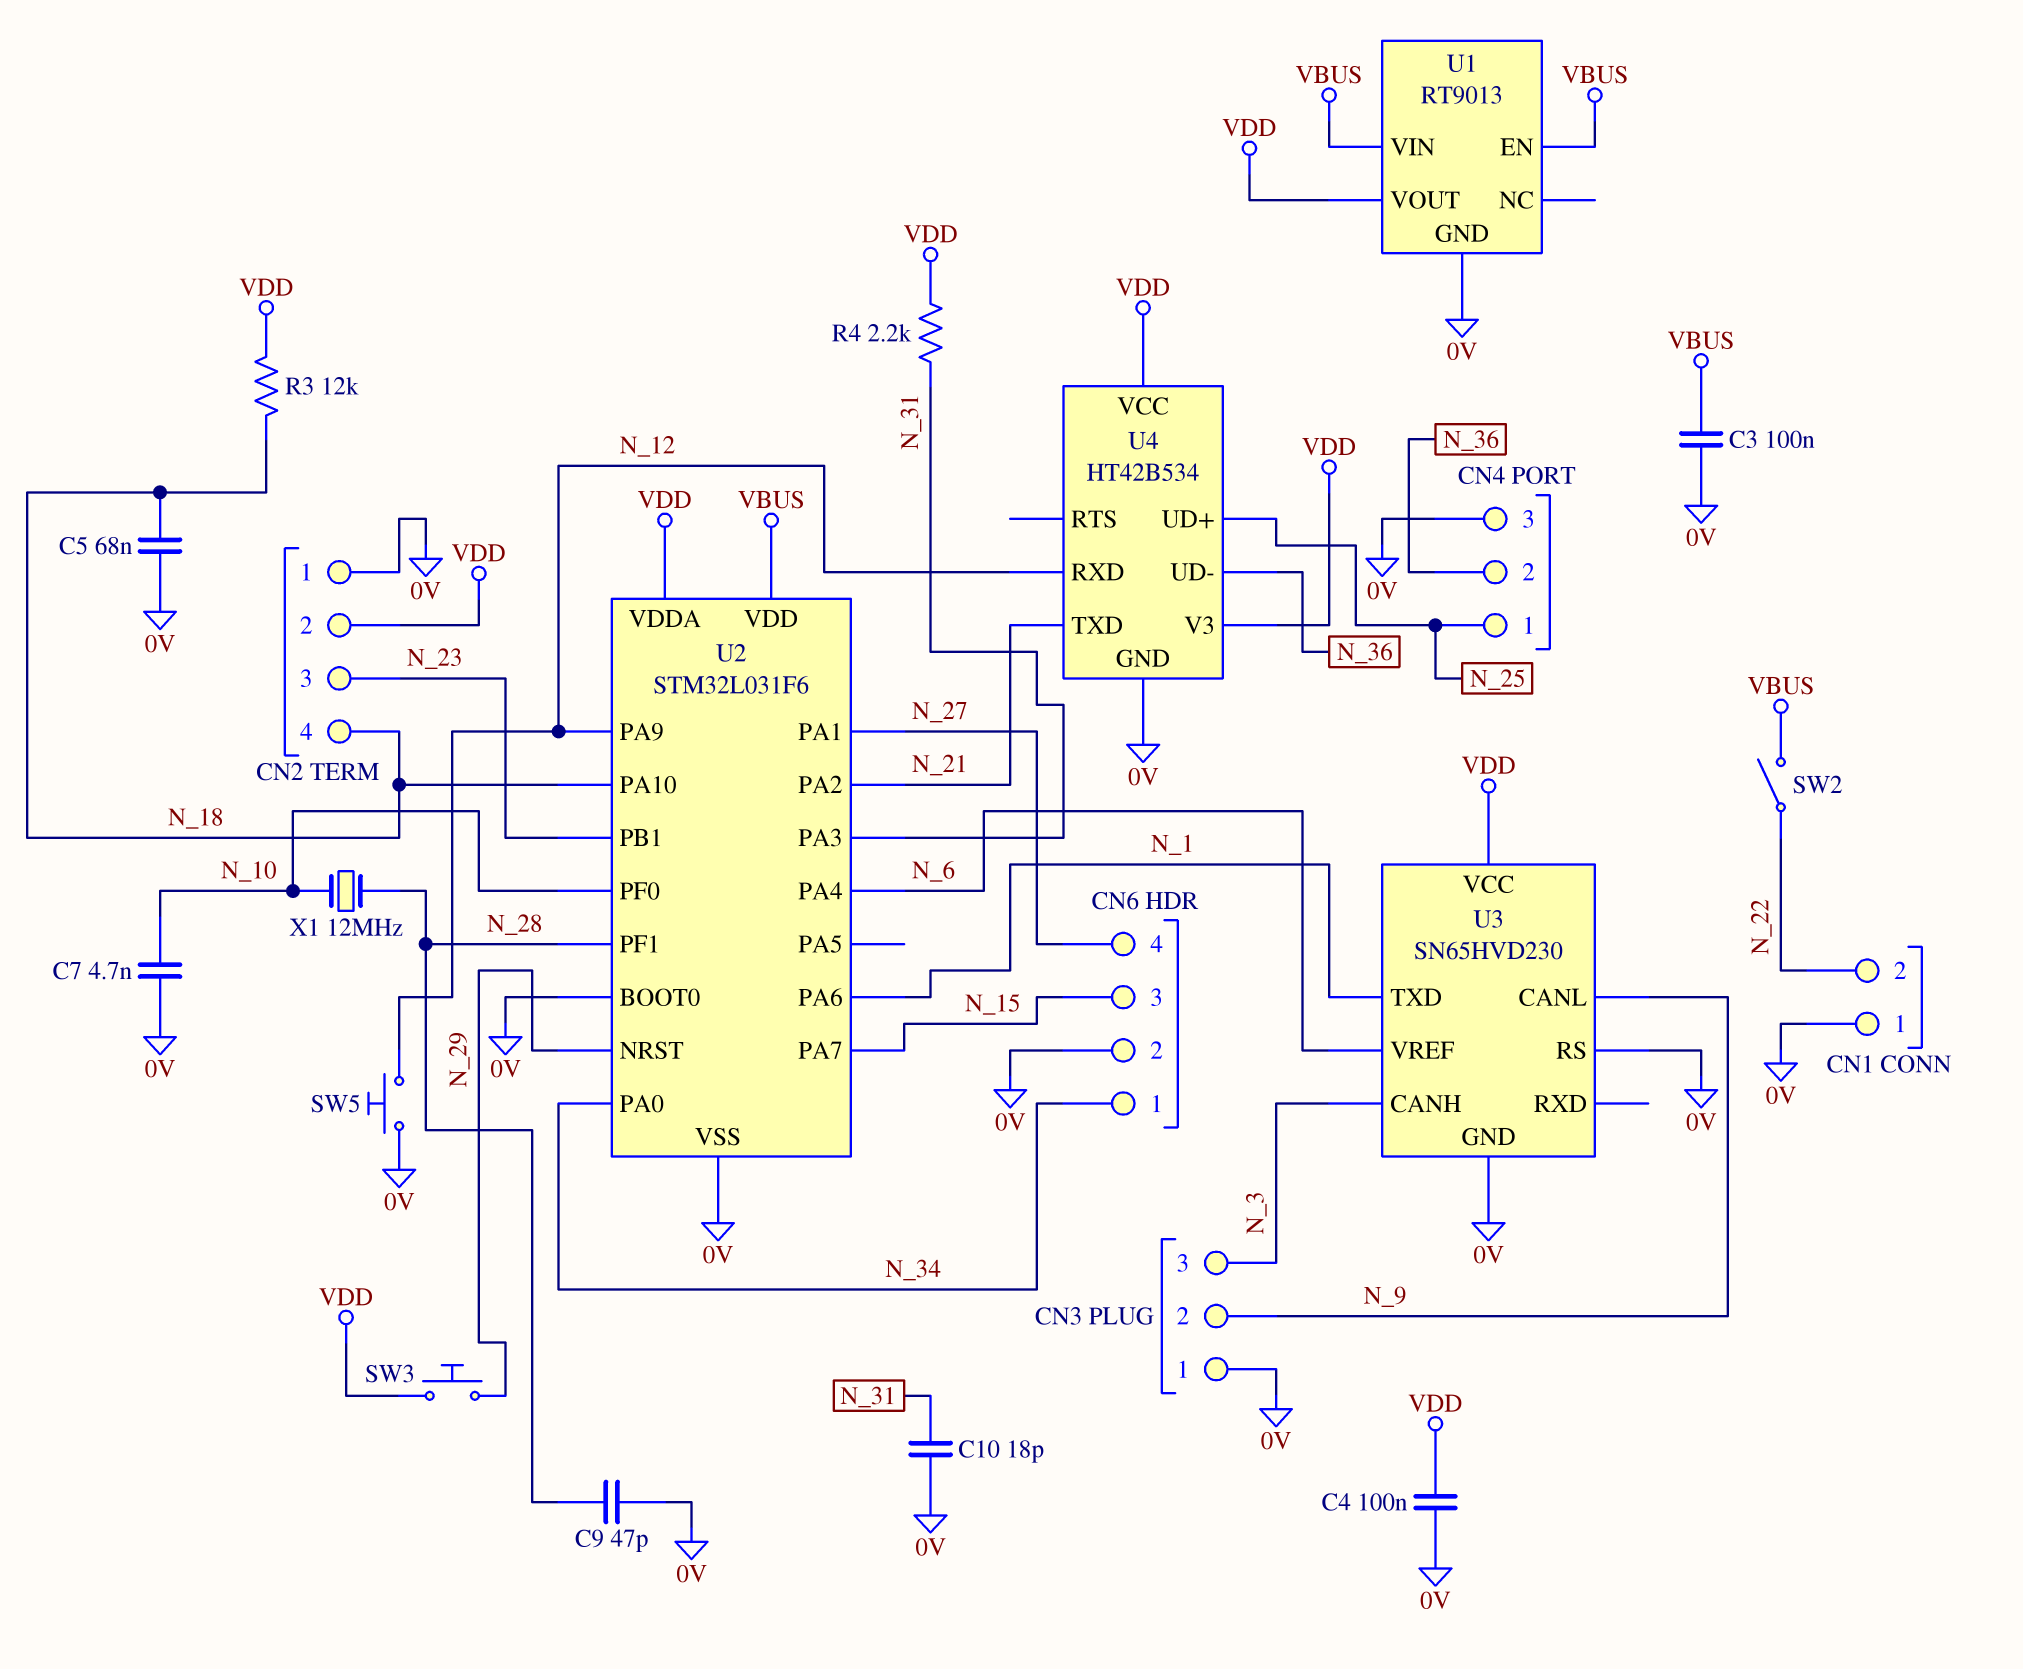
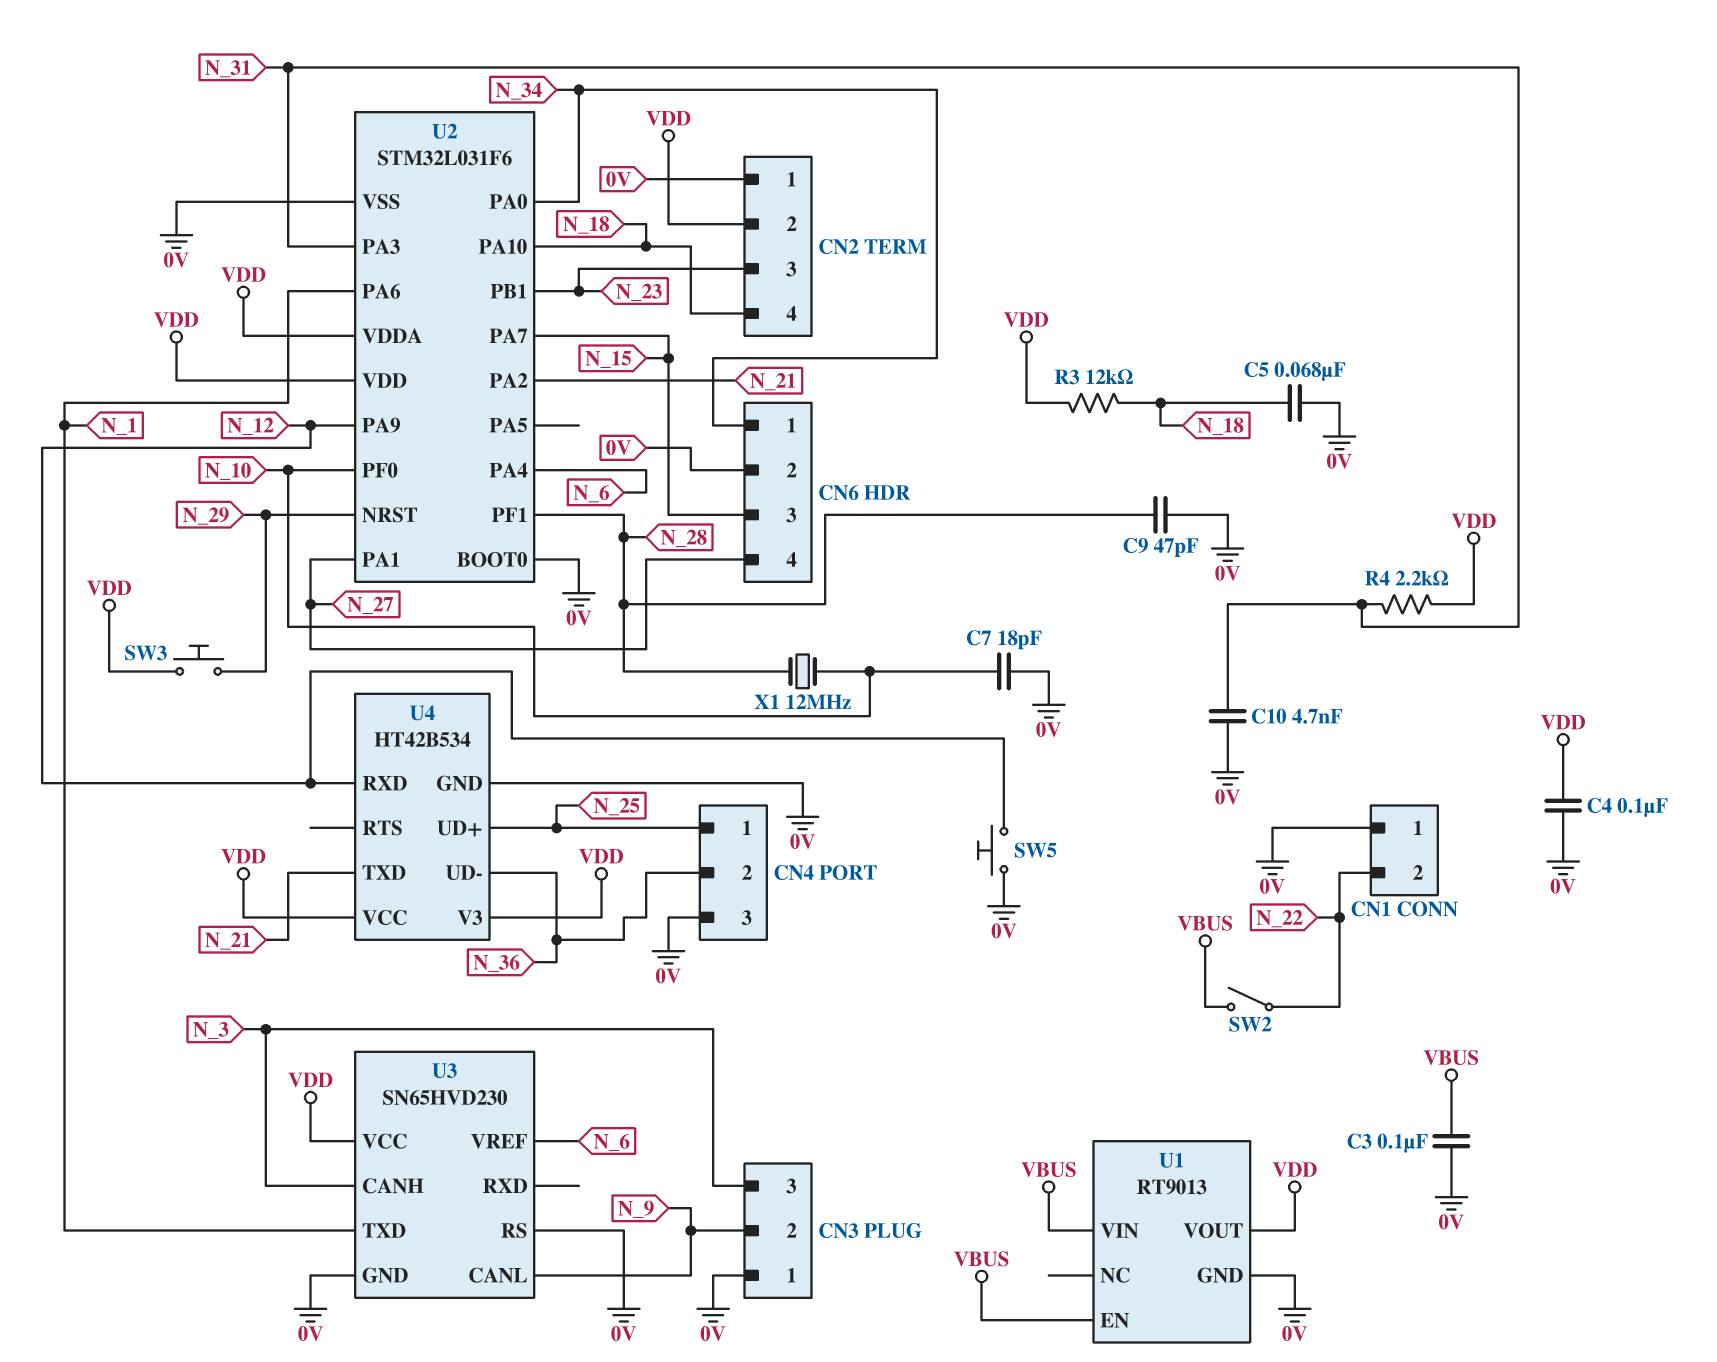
C7: 4.7nF (0V, N_10) -> 18pF (0V, N_10)
C10: 18pF (0V, N_31) -> 4.7nF (0V, N_31)
U2 pin VDD: VBUS -> VDD

